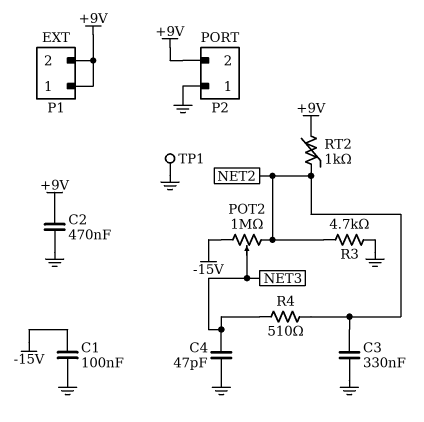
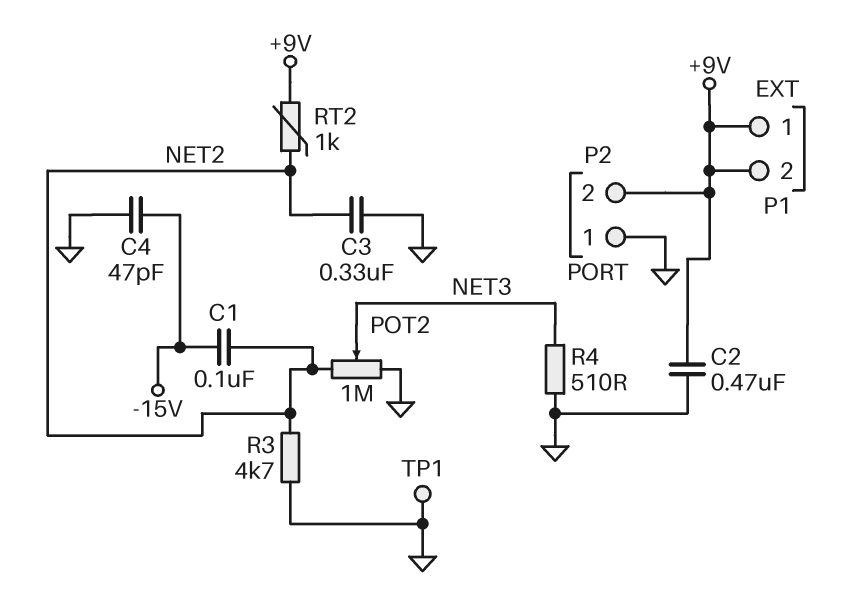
C1: 100nF (-15V, GND) -> 100nF (-15V, NET2)
C4: 47pF (GND, NET3) -> 47pF (-15V, GND)
POT2: 1M (-15V, NET2, wiper NET3) -> 1M (GND, NET2, wiper NET3)
R4: 510 (NET2, NET3) -> 510 (GND, NET3)

